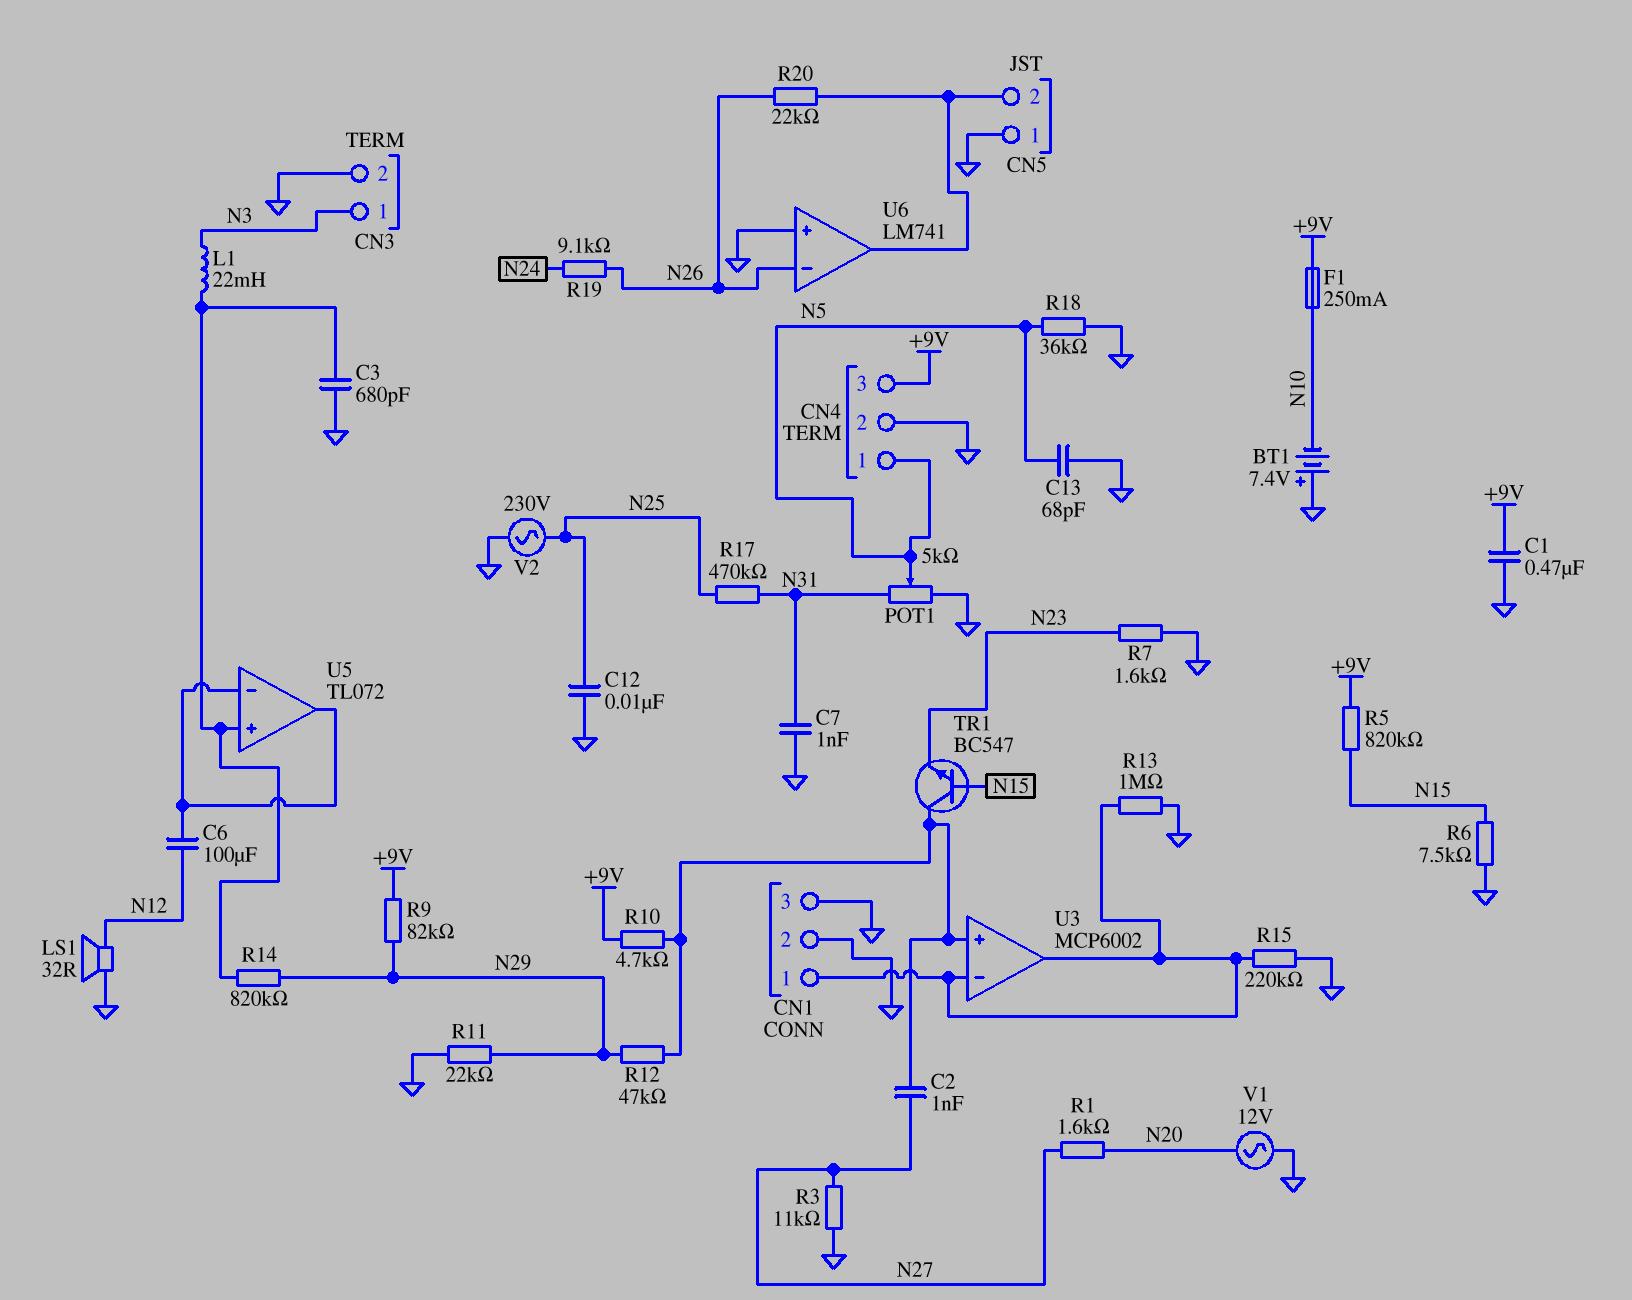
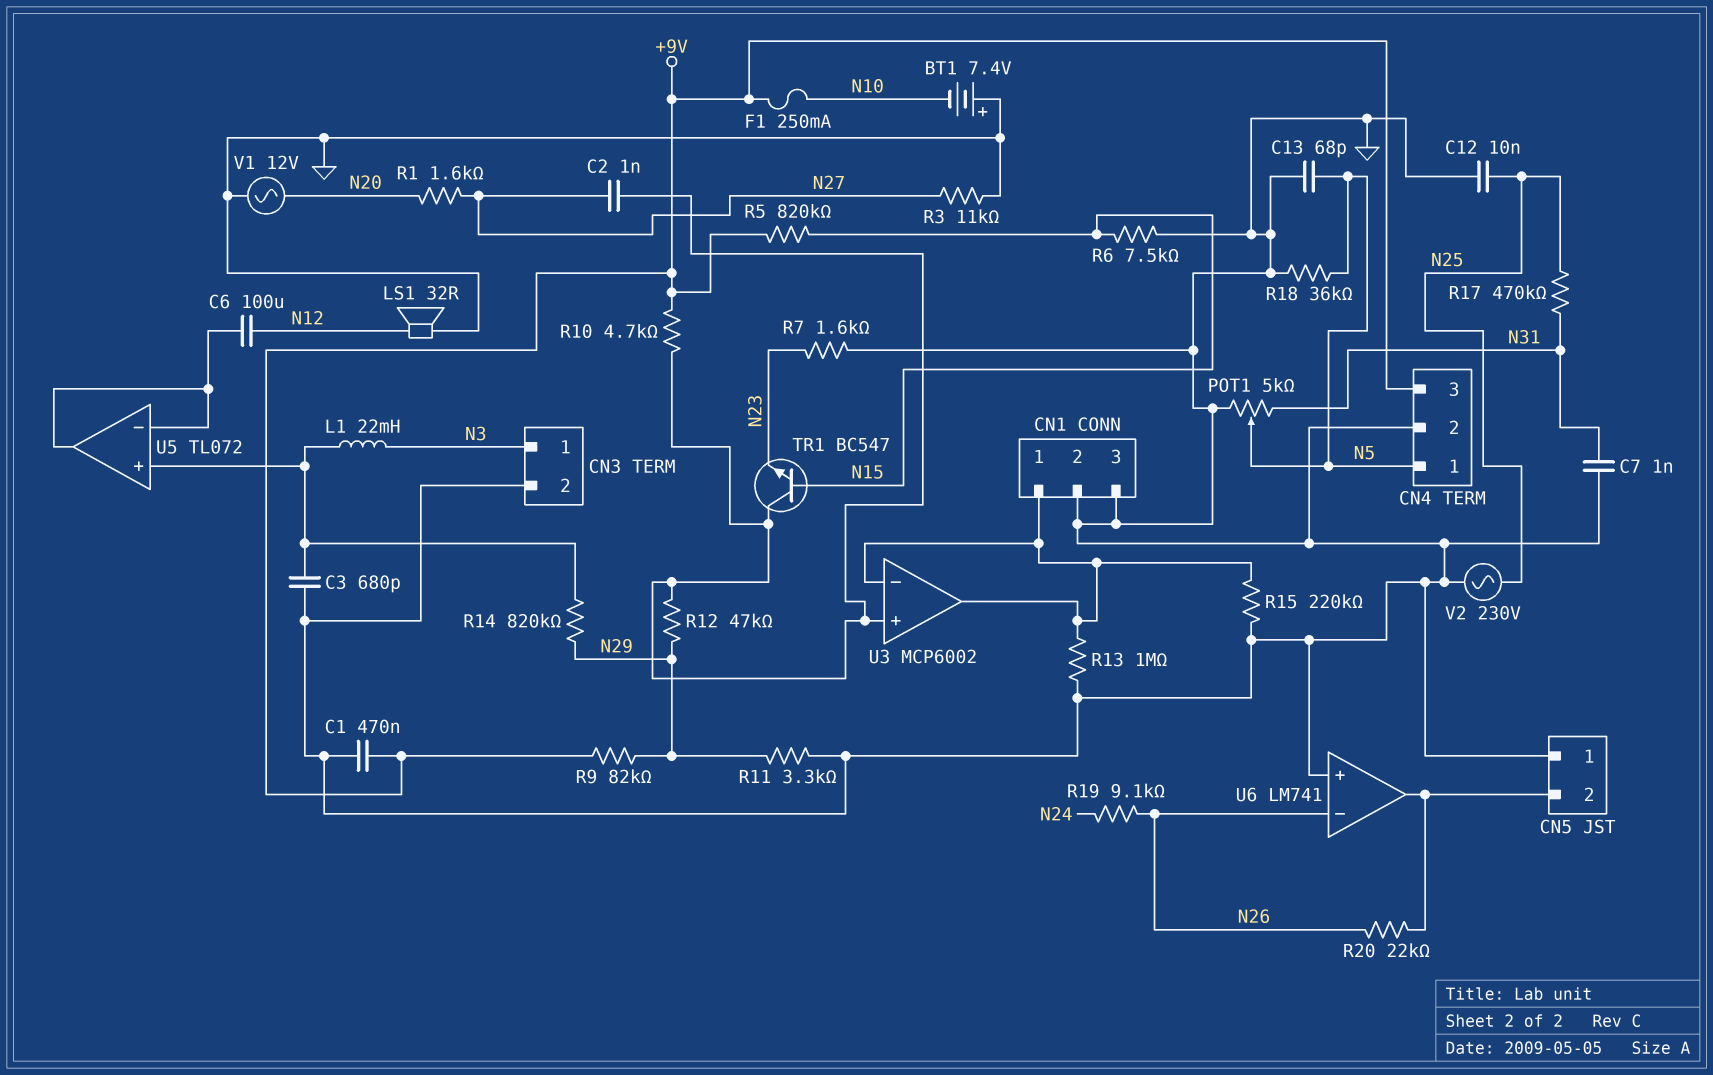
R11: 22k (GND, N29) -> 3.3k (GND, N29)

